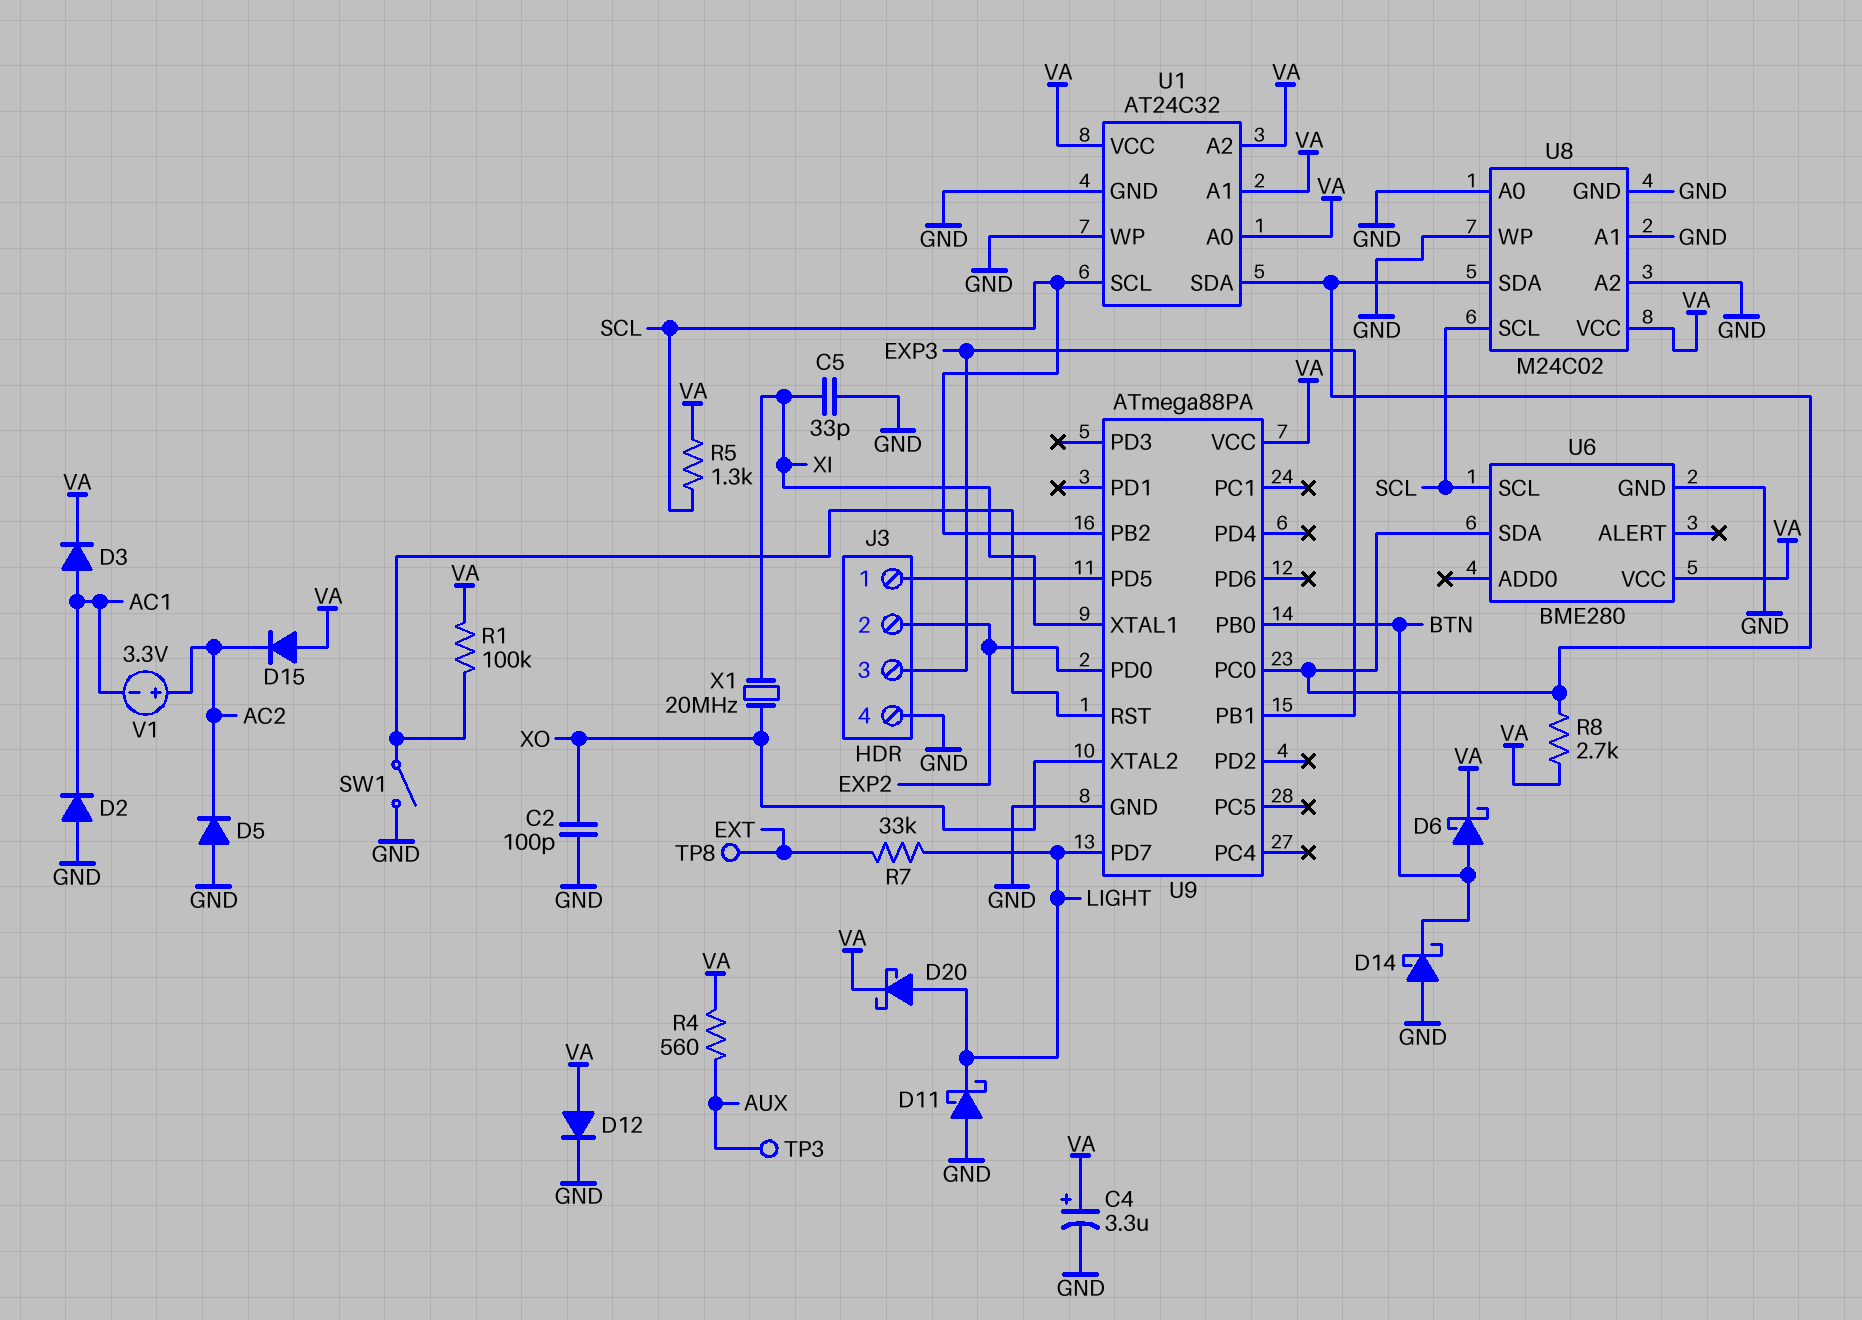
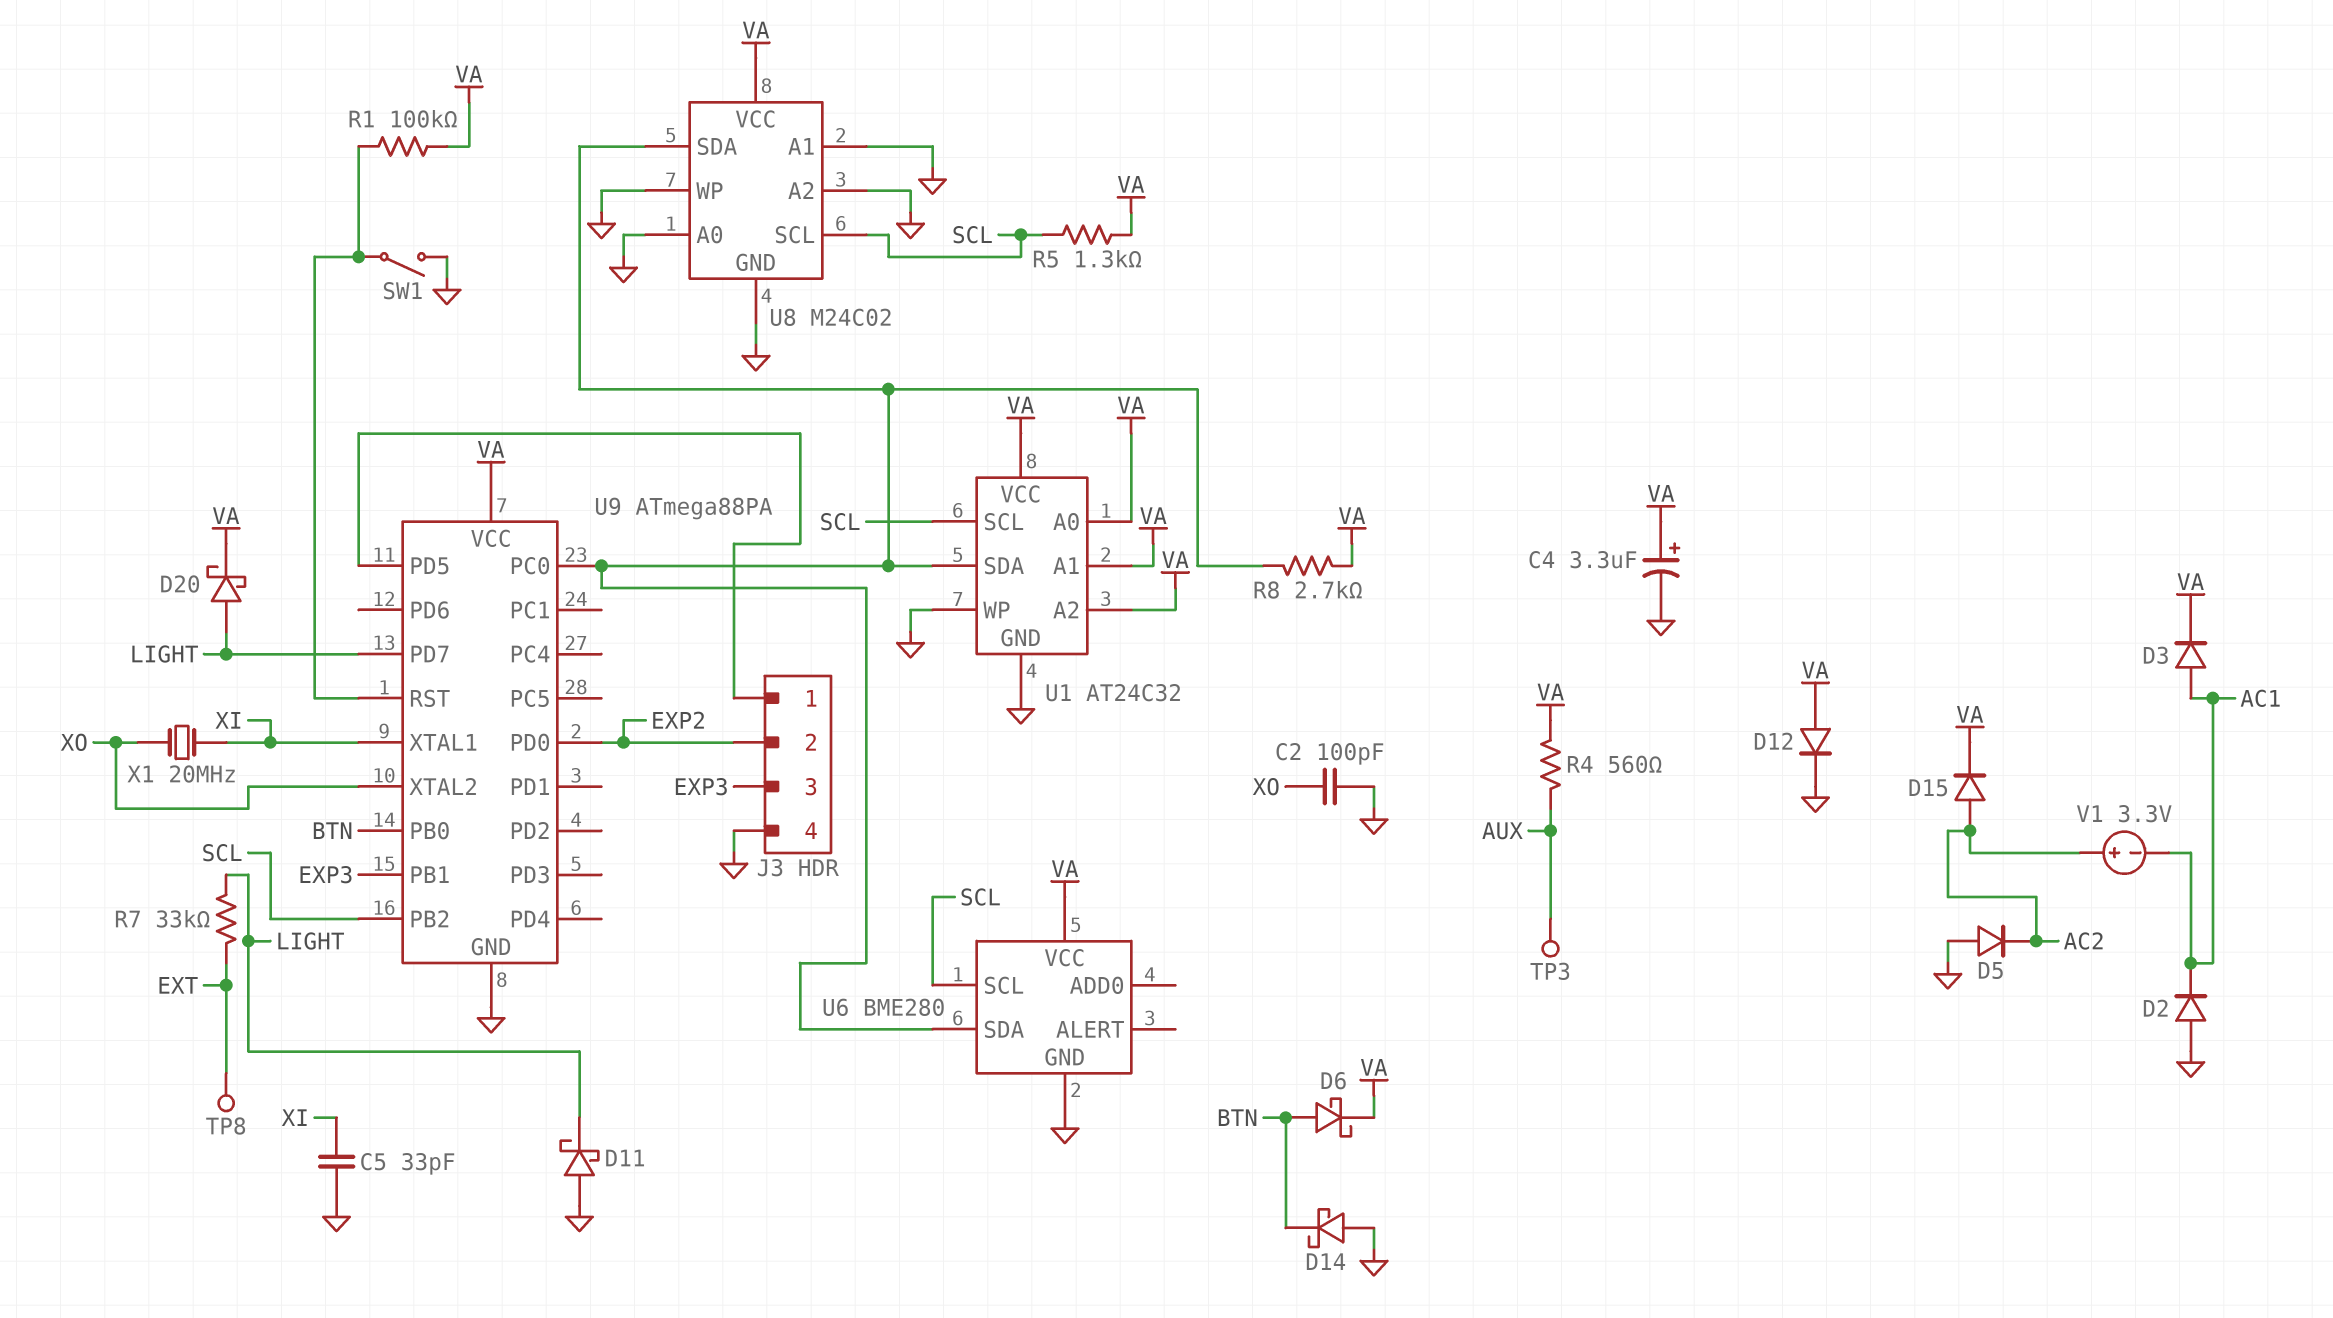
D15: diode (A VA, K AC2) -> diode (A AC2, K VA)

